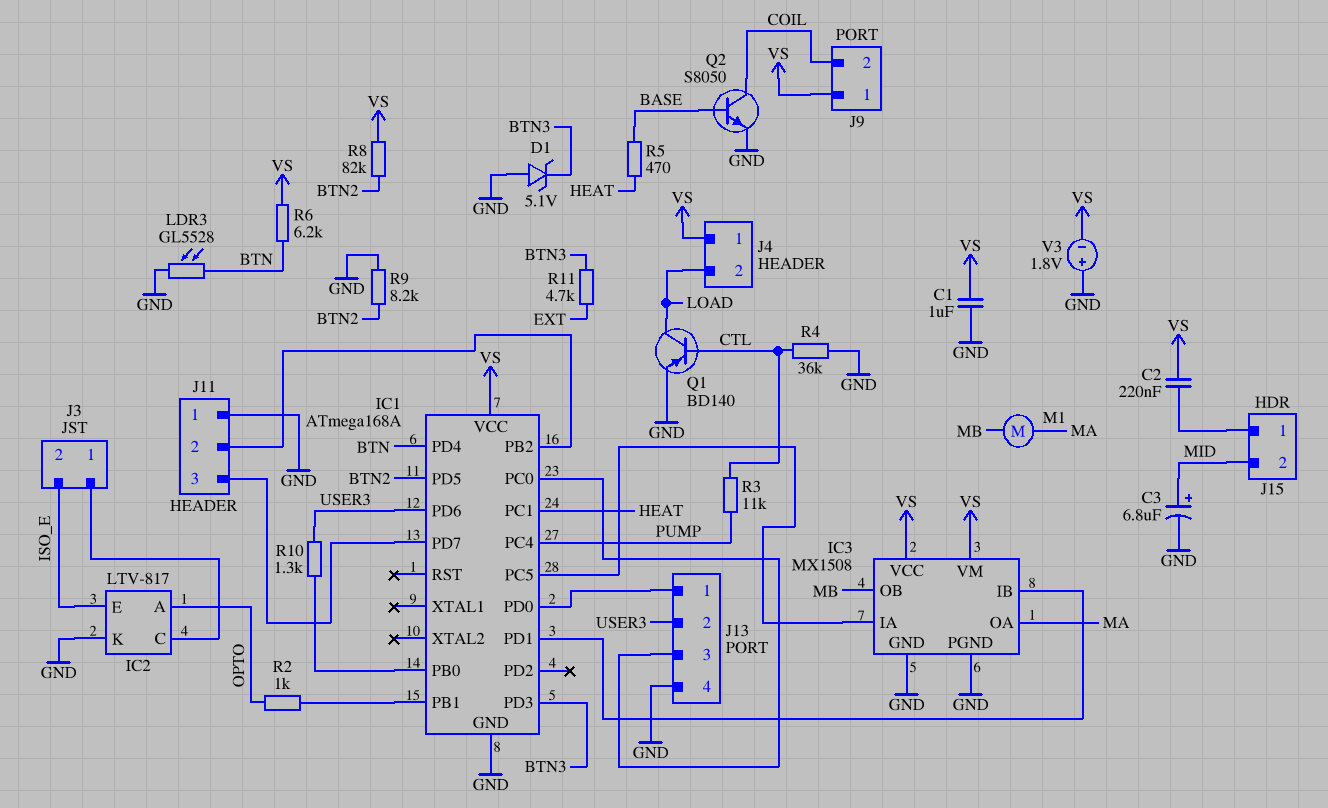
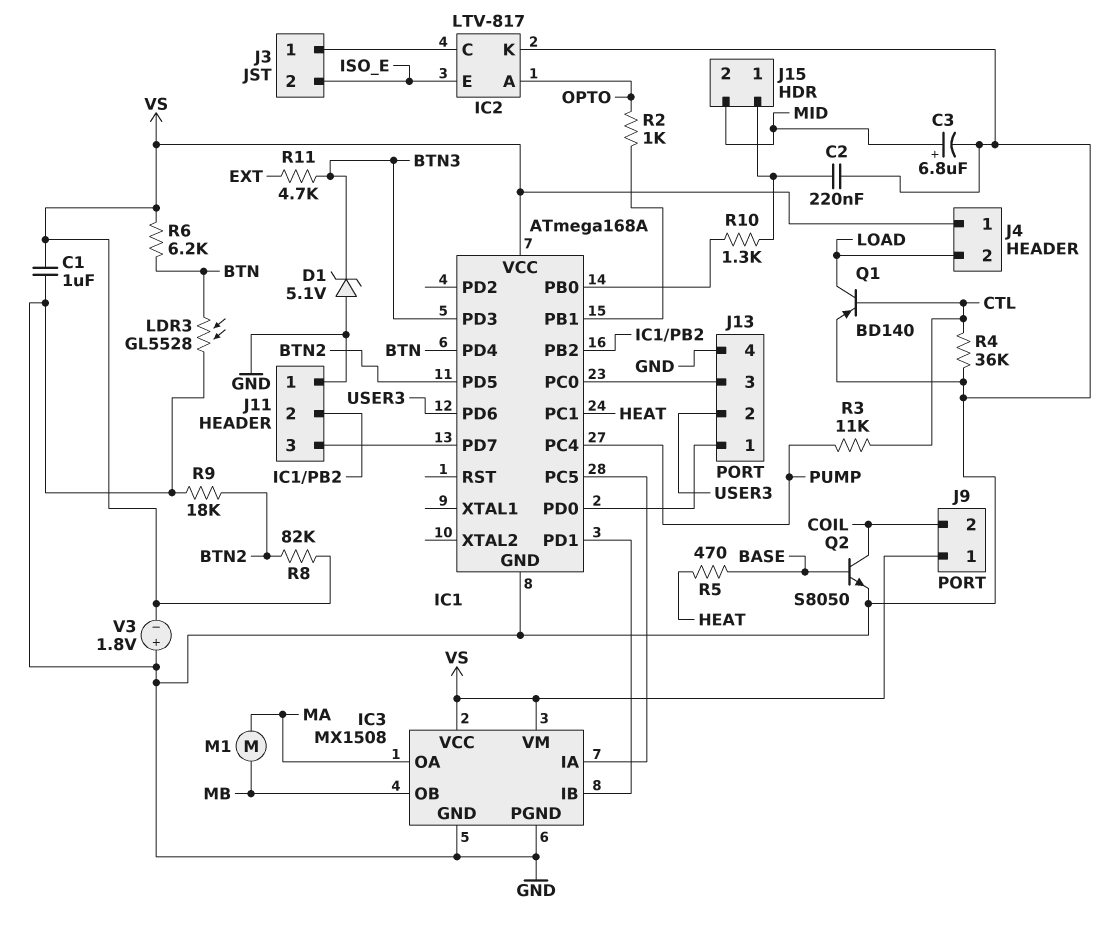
C2: 220nF (J15/1, VS) -> 220nF (GND, J15/1)
R9: 8.2k (BTN2, GND) -> 18k (BTN2, GND)
R10: 1.3k (IC1/PB0, USER3) -> 1.3k (IC1/PB0, J15/1)

